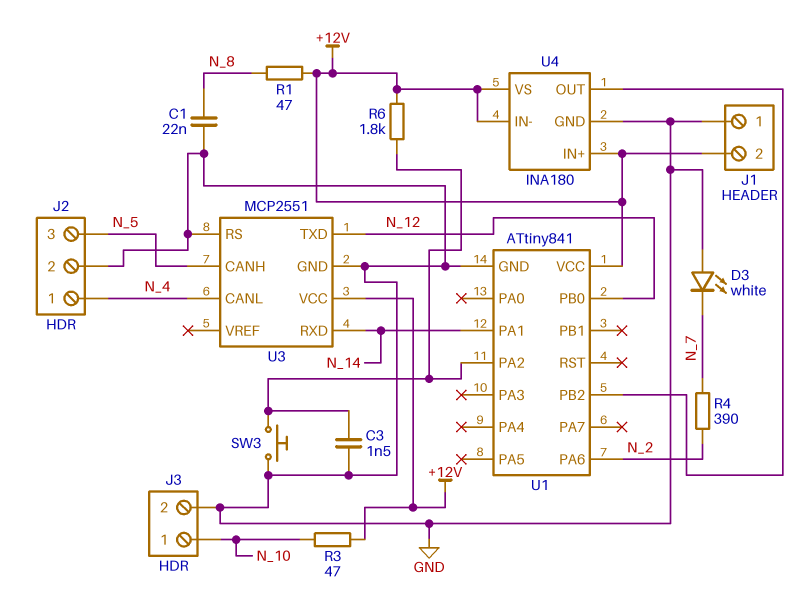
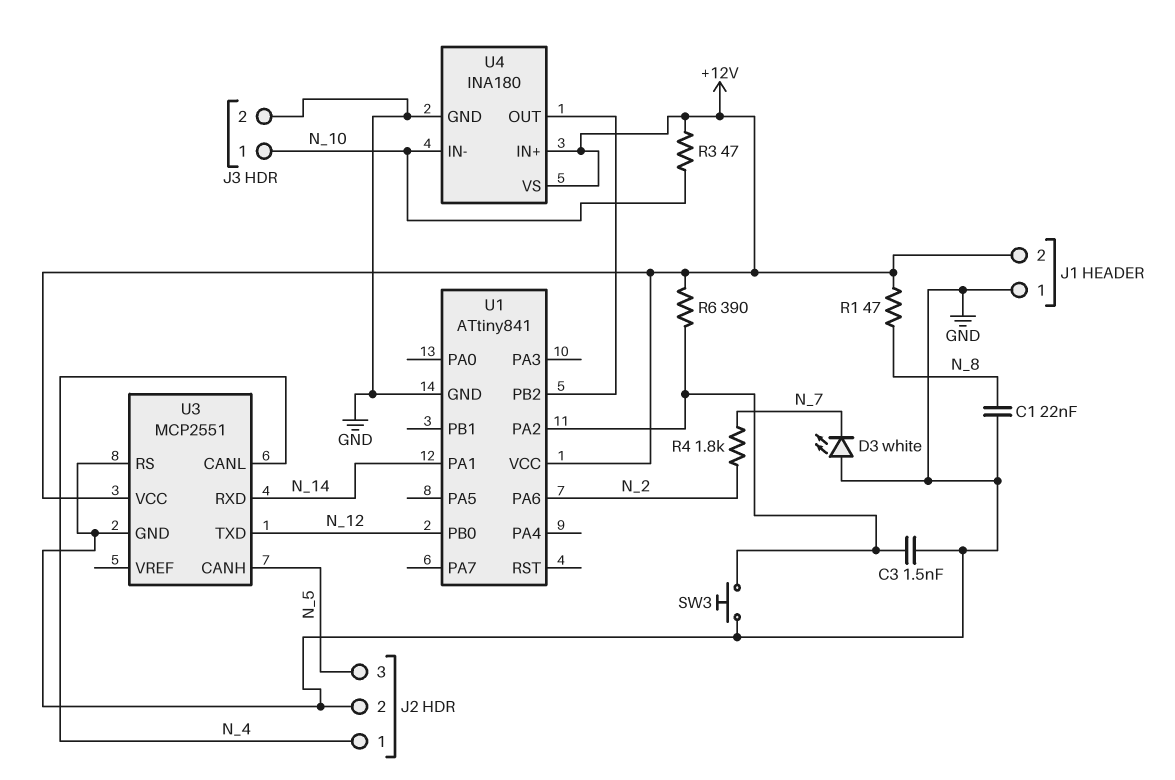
R4: 390 (N_2, N_7) -> 1.8k (N_2, N_7)
R6: 1.8k (+12V, U1/PA2) -> 390 (+12V, U1/PA2)
U4 pin IN-: +12V -> N_10

